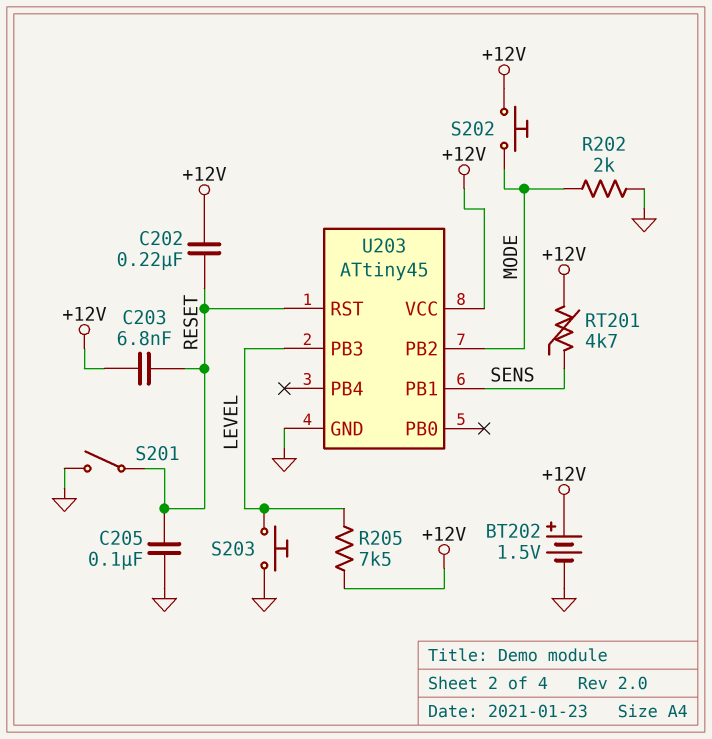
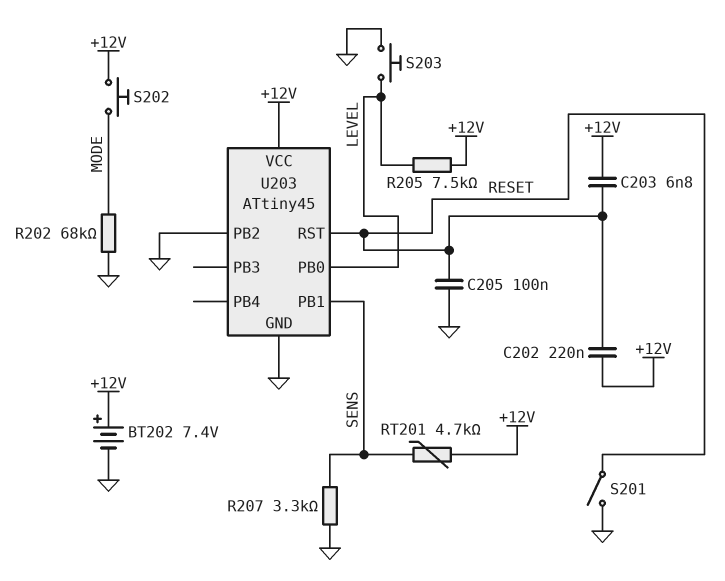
BT202: 1.5V (plus +12V, minus GND) -> 7.4V (plus +12V, minus GND)
R202: 2k (GND, MODE) -> 68k (GND, MODE)
R207: none -> 3.3k (GND, SENS)
U203 pin PB0: none -> LEVEL
U203 pin PB2: MODE -> GND
U203 pin PB3: LEVEL -> none

